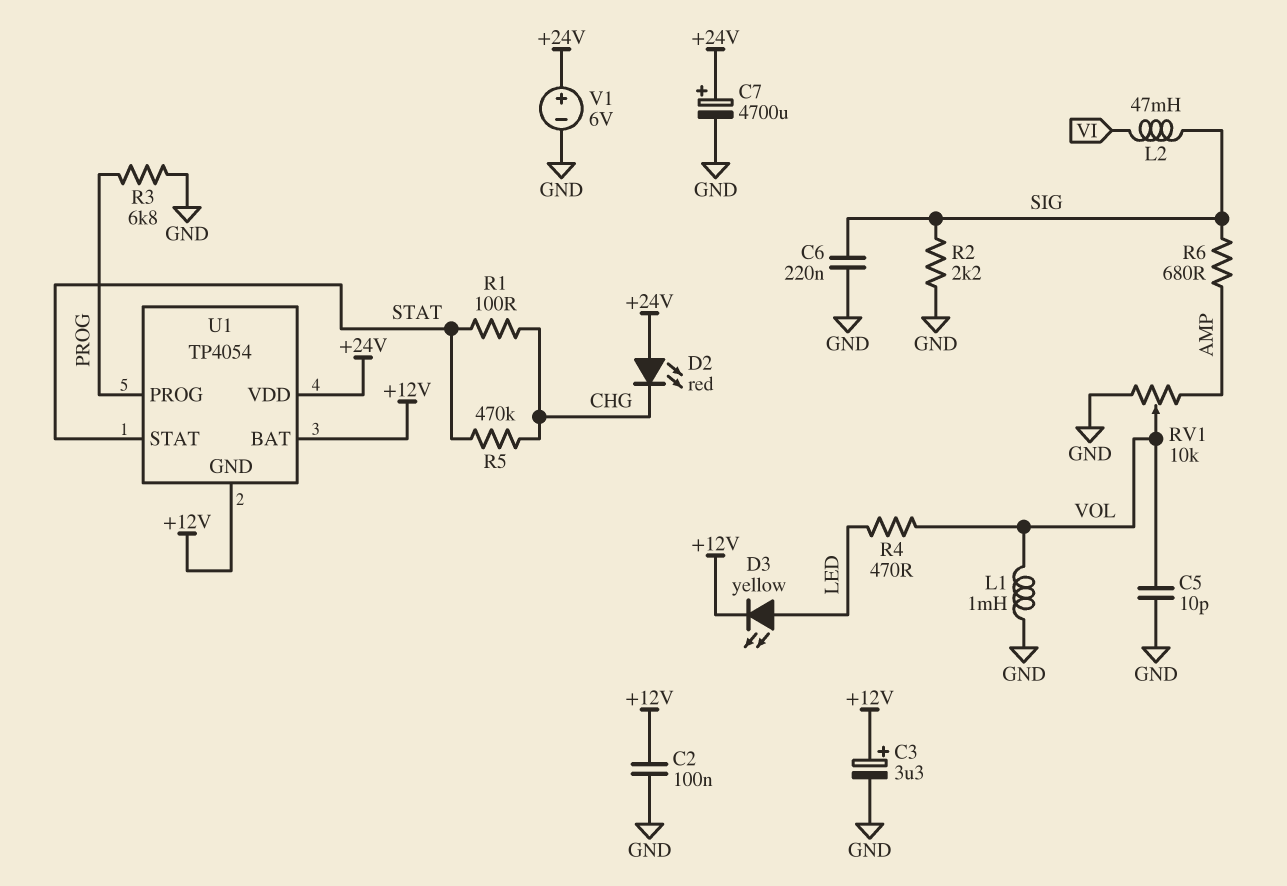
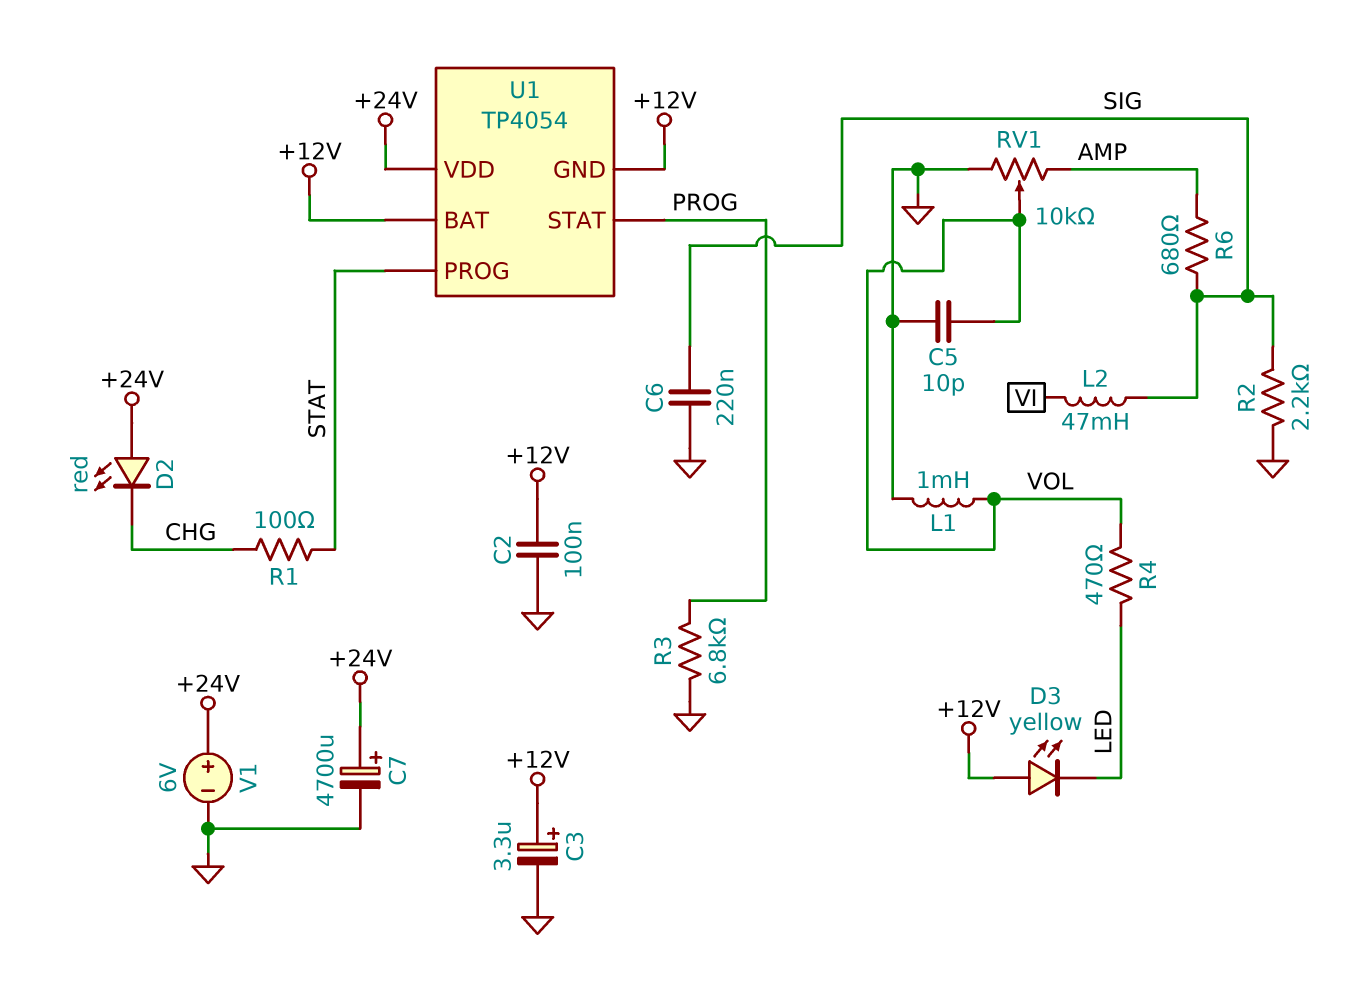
D3: LED yellow (A LED, K +12V) -> LED yellow (A +12V, K LED)
R5: 470k (CHG, STAT) -> none
U1 pin PROG: PROG -> STAT
U1 pin STAT: STAT -> PROG

